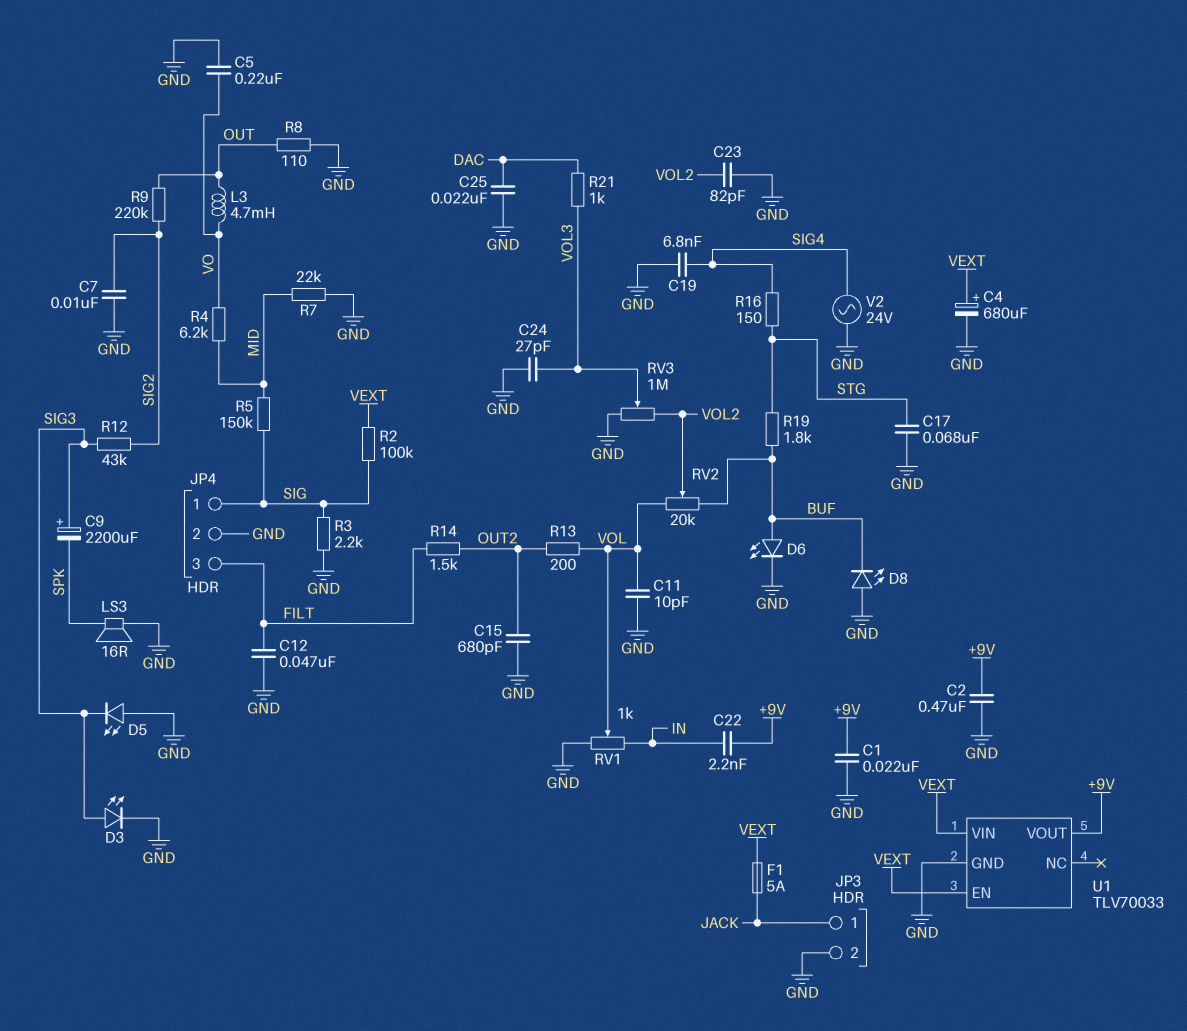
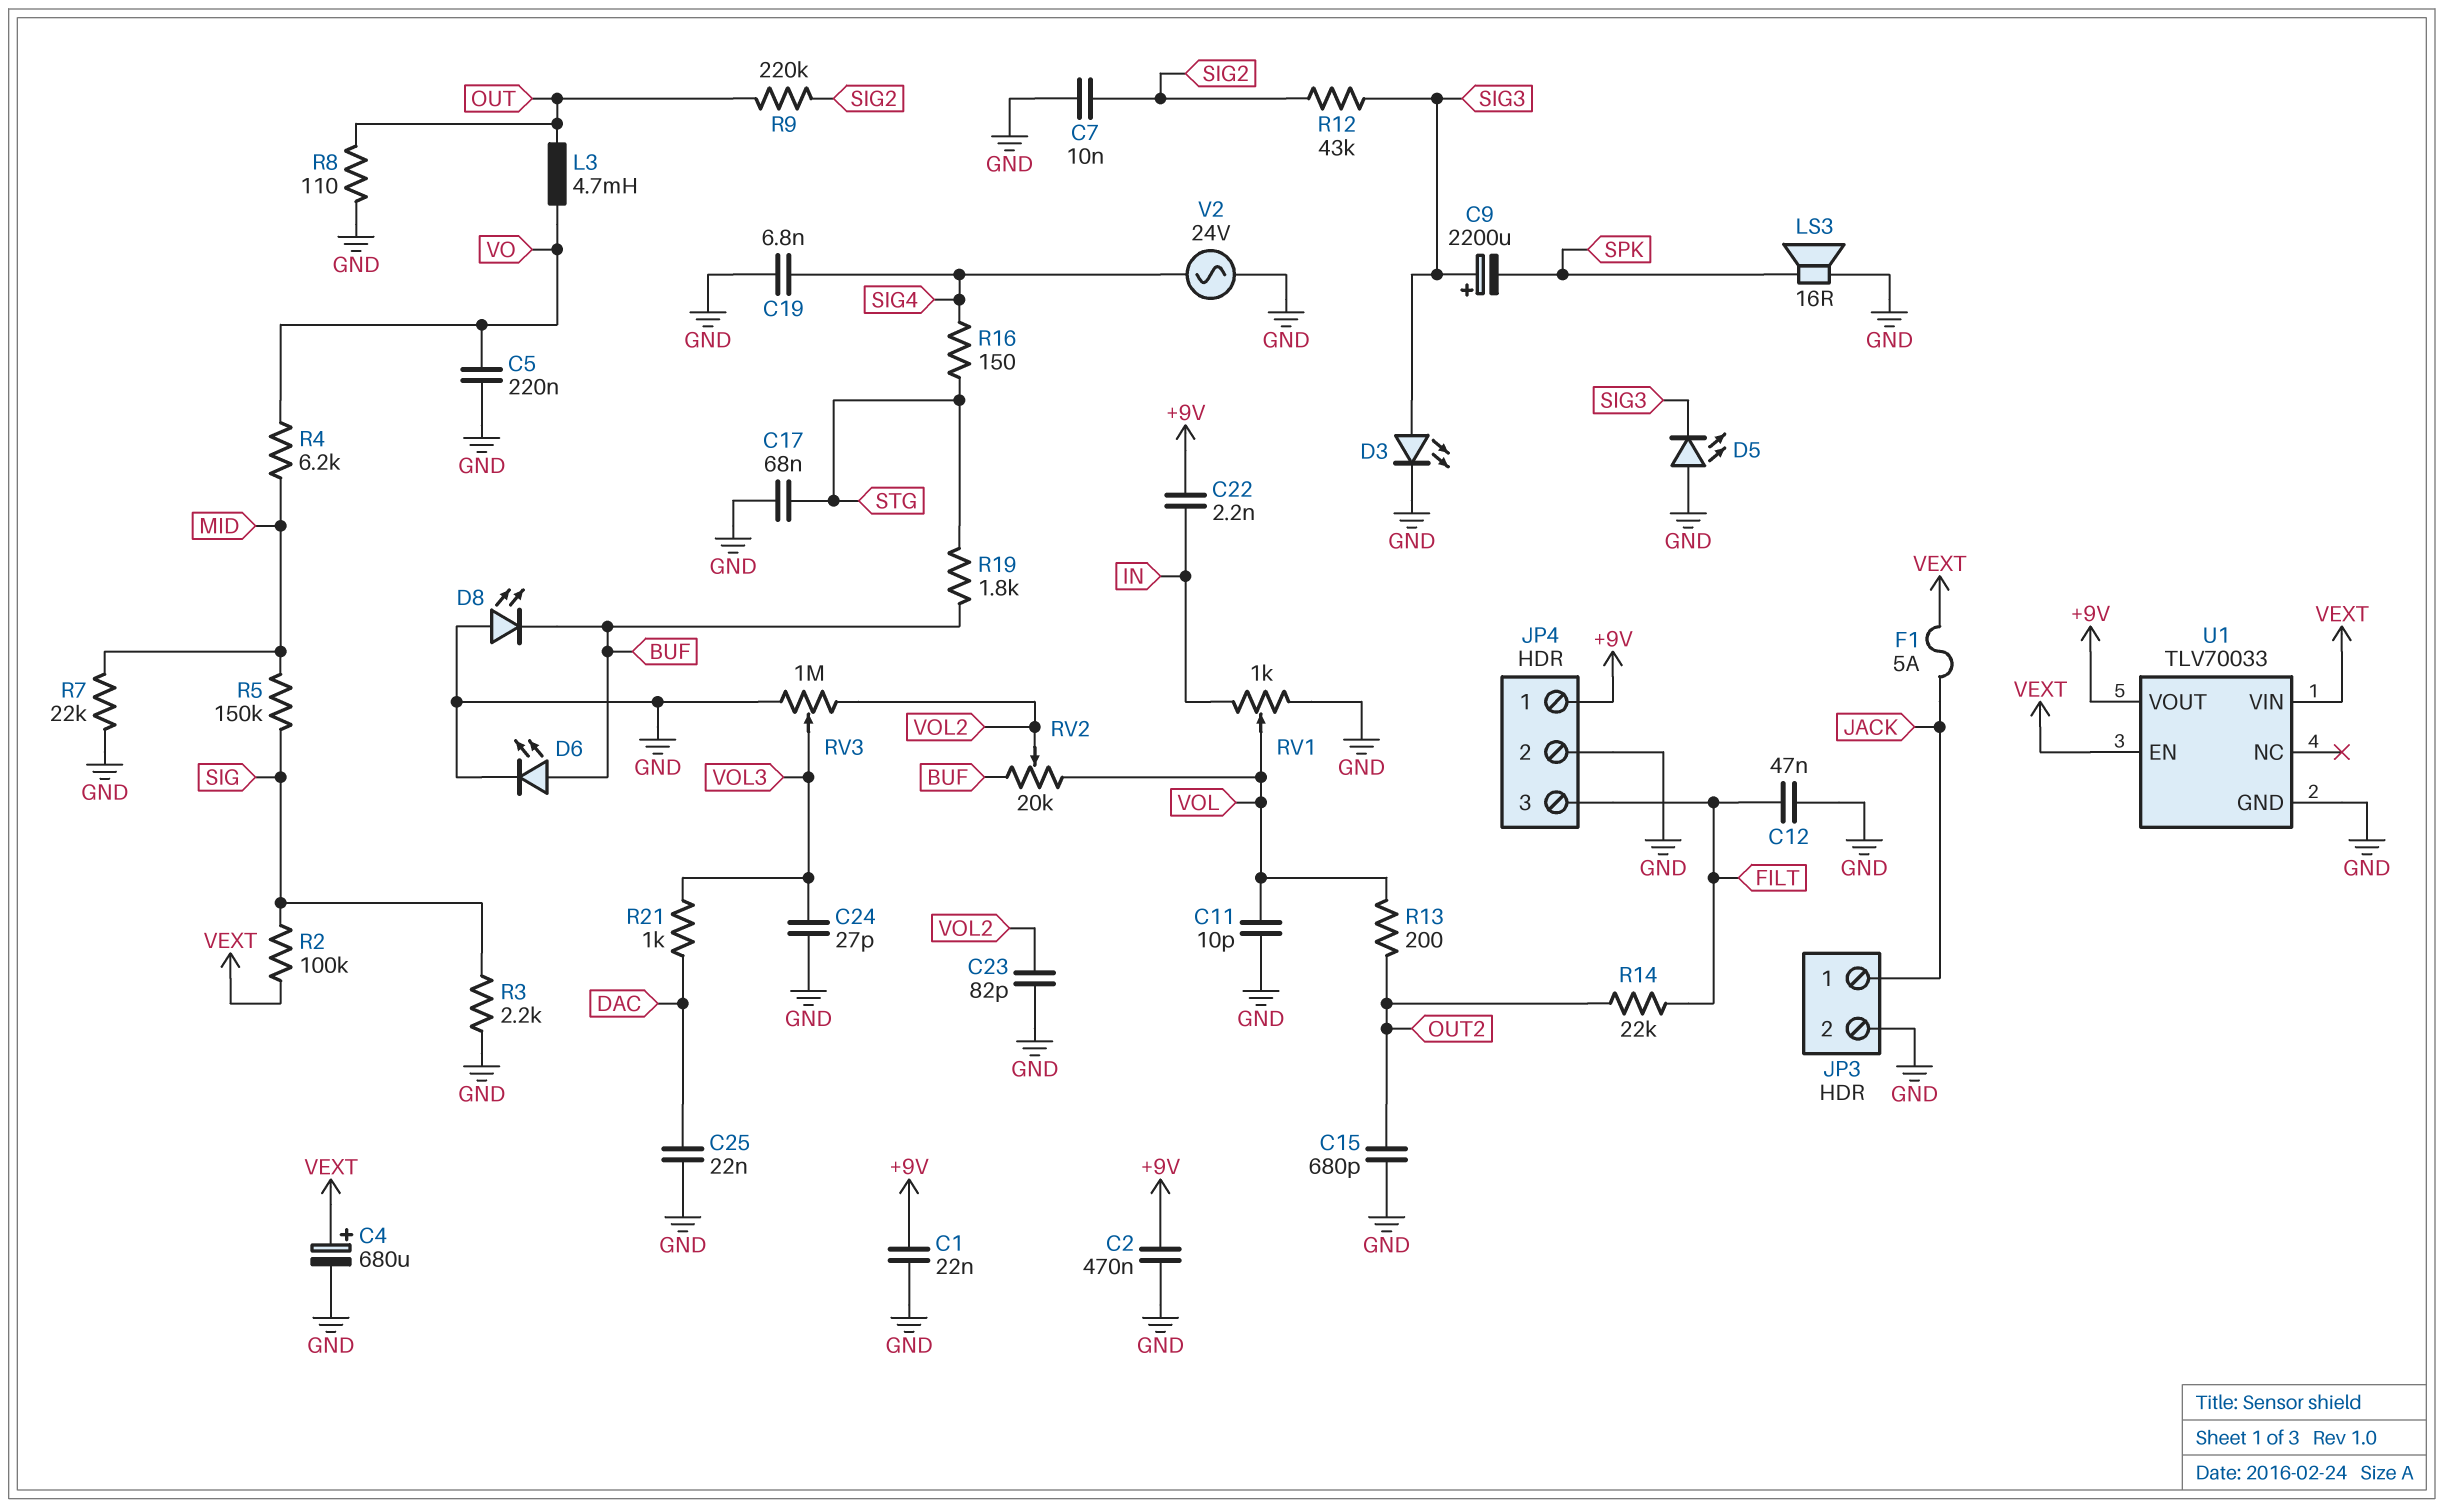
JP4 pin 1: SIG -> +9V
R14: 1.5k (FILT, OUT2) -> 22k (FILT, OUT2)

